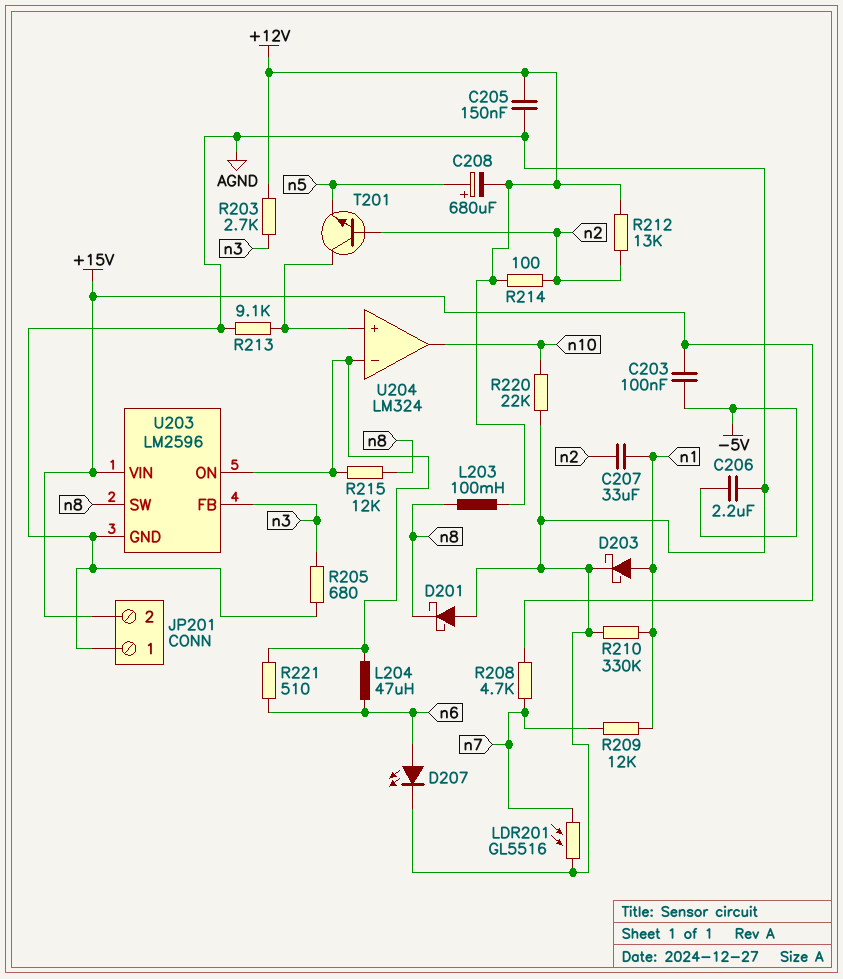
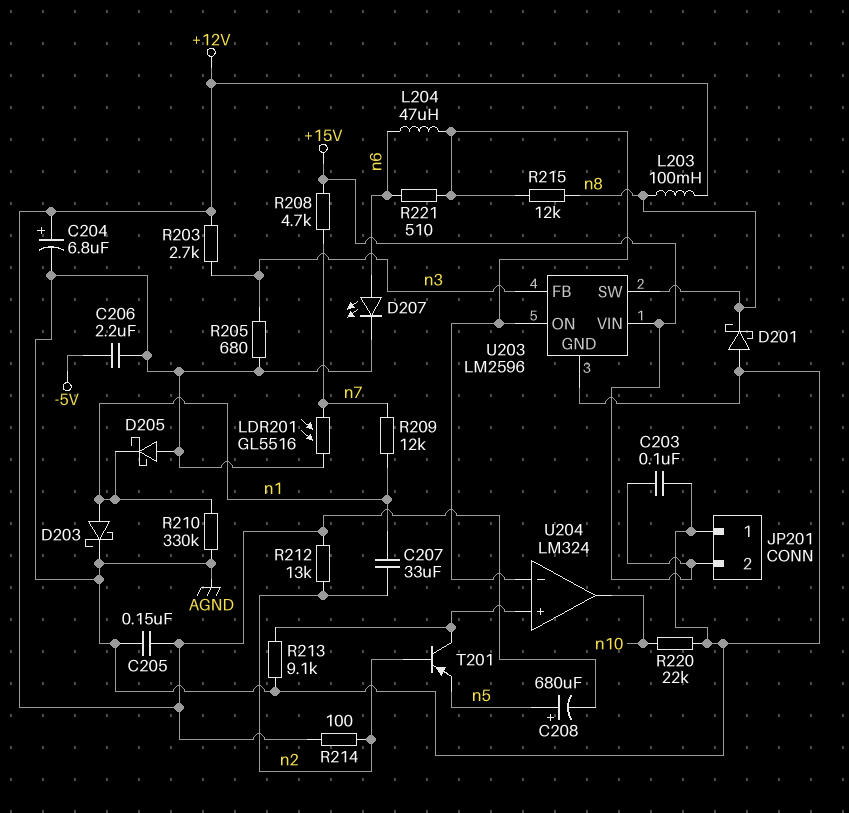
C203: 100nF (+15V, -5V) -> 100nF (+15V, AGND)
C204: none -> 6.8uF (plus +12V, minus AGND)
D205: none -> schottky (A AGND, K n1)
T201: NPN (B n2, C U204/in+, E n5) -> PNP (B n2, C U204/in+, E n5)

